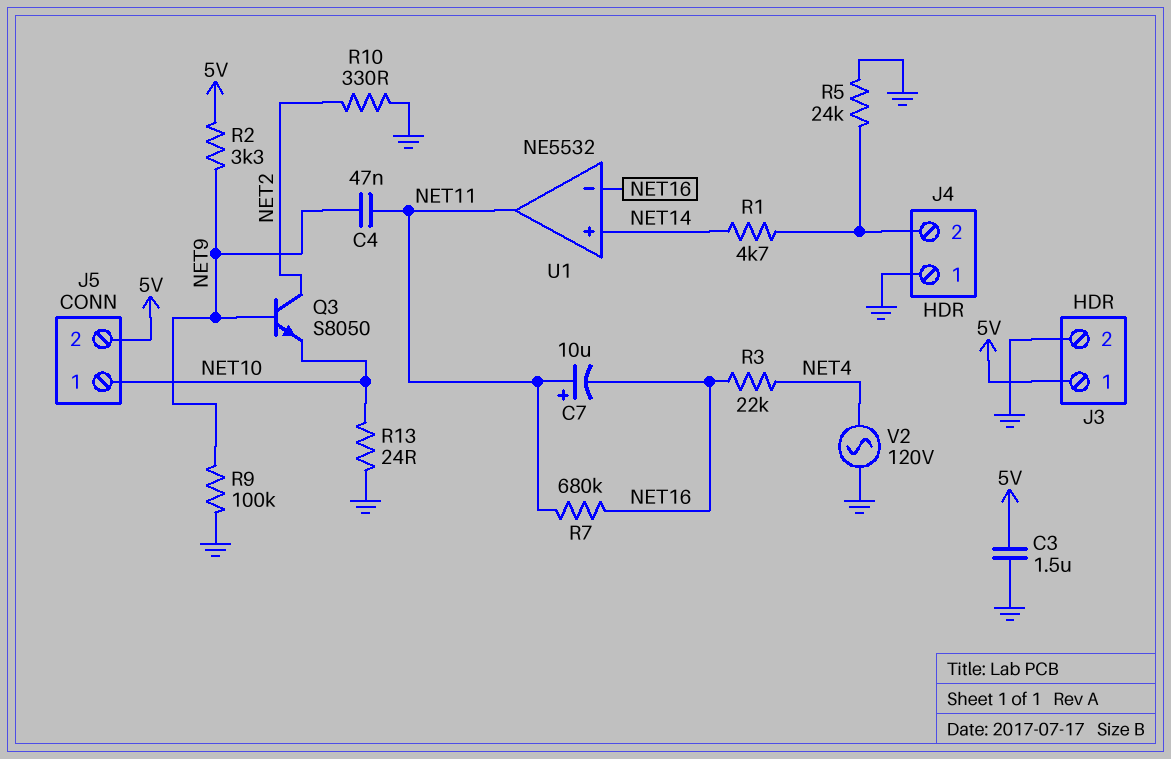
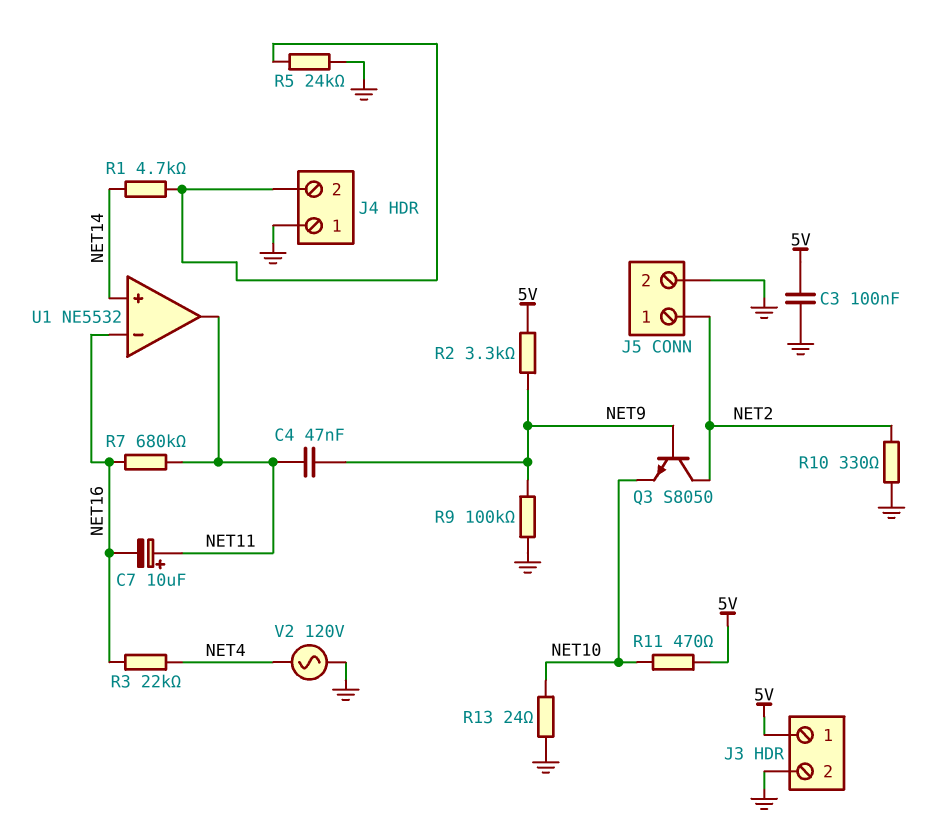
C3: 1.5uF (5V, GND) -> 100nF (5V, GND)
J5 pin 1: NET10 -> NET2
J5 pin 2: 5V -> GND
R11: none -> 470 (5V, NET10)

